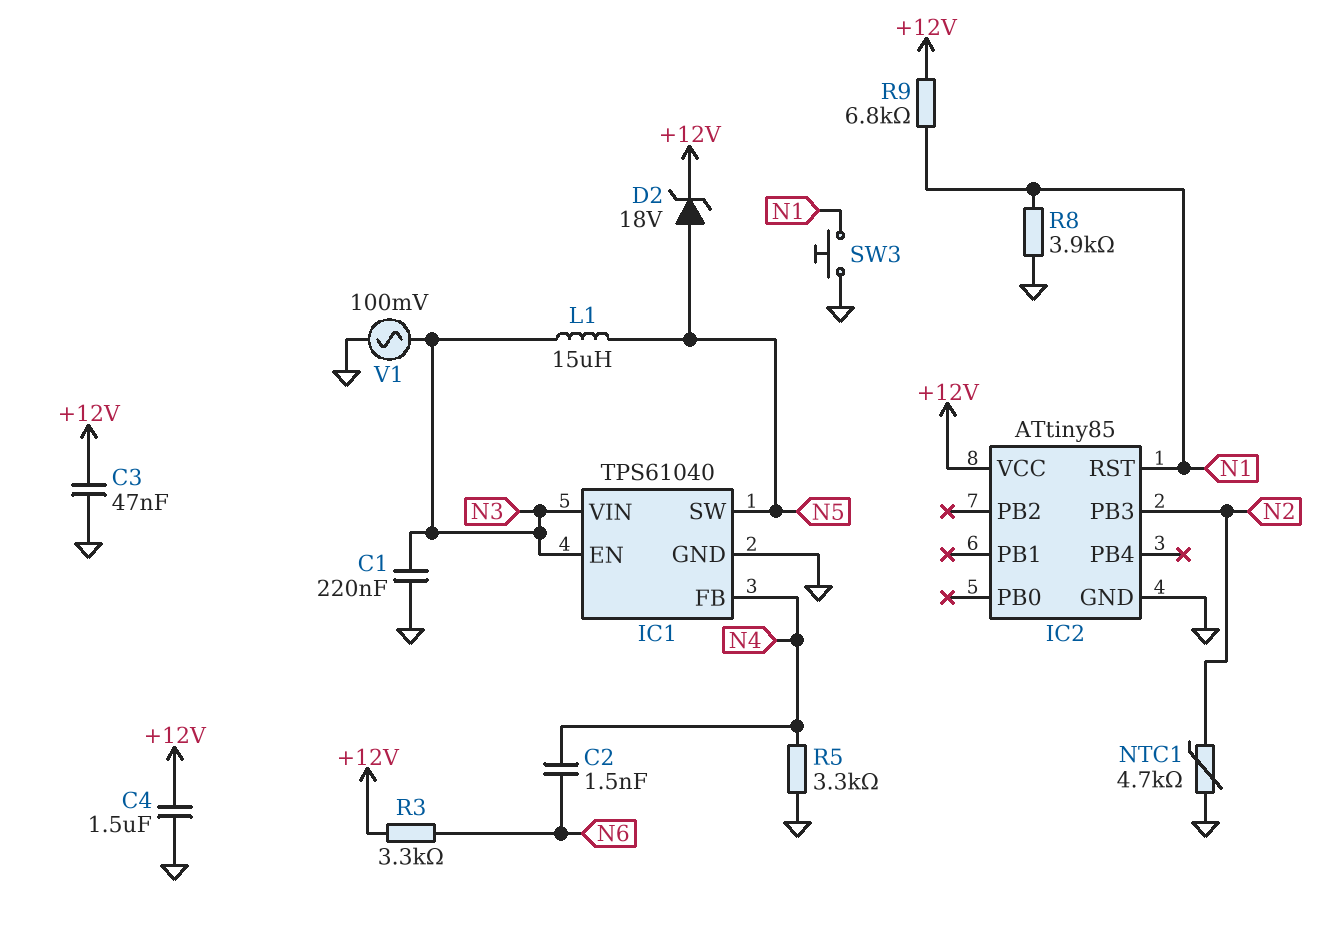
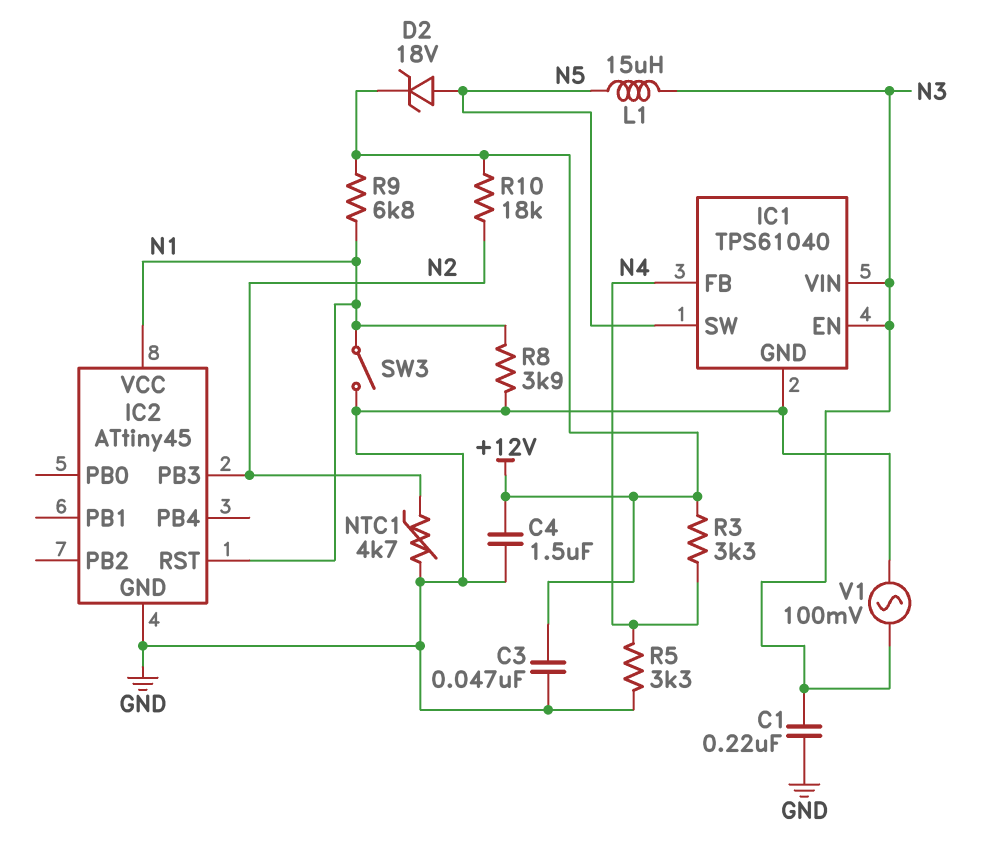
C2: 1.5nF (N4, N6) -> none
IC2: ATtiny85 -> ATtiny45
IC2 pin VCC: +12V -> N1
R3: 3.3k (+12V, N6) -> 3.3k (+12V, N4)
R10: none -> 18k (+12V, N2)
SW3: button (GND, N1) -> switch (GND, N1)

